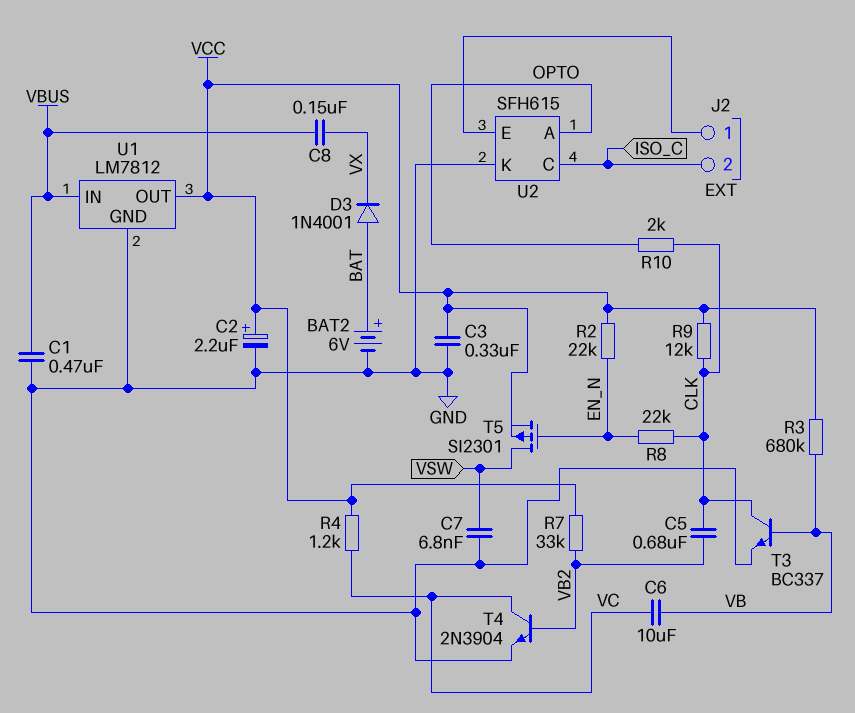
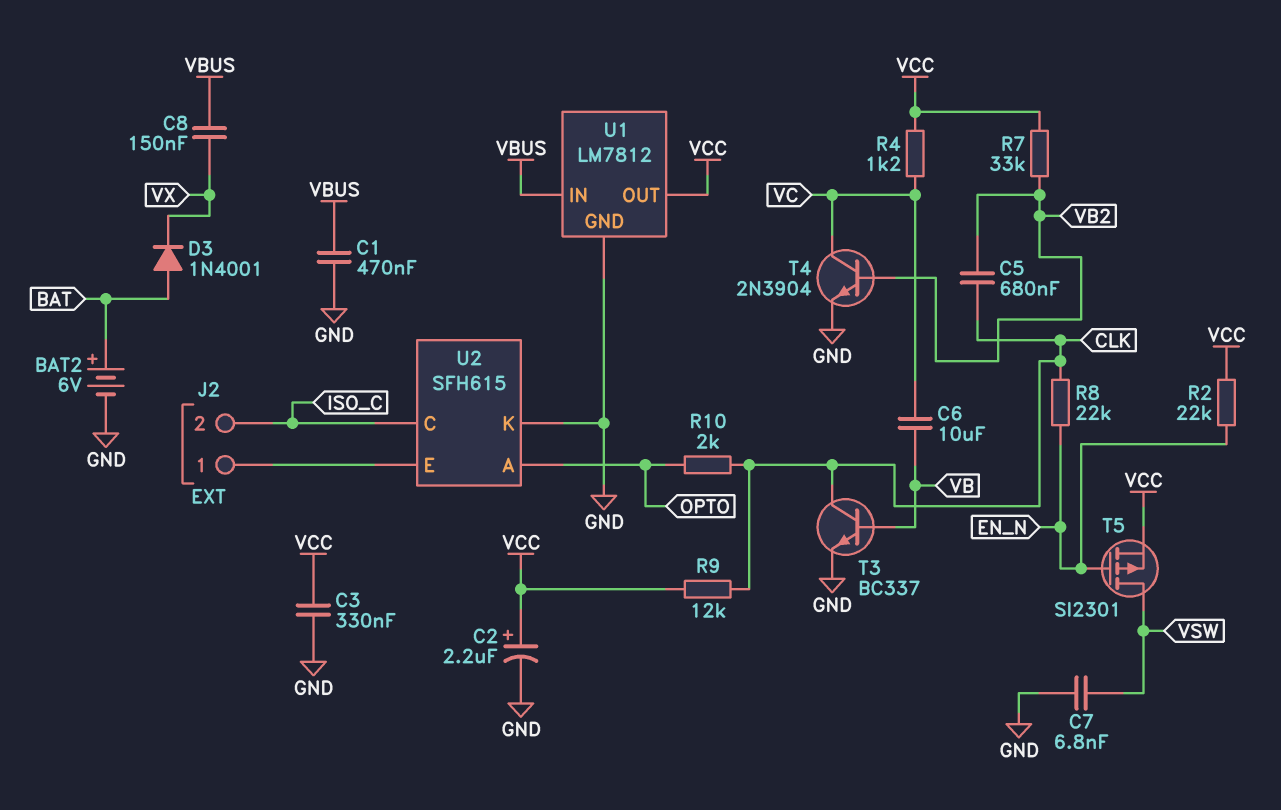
R3: 680k (VB, VCC) -> none

